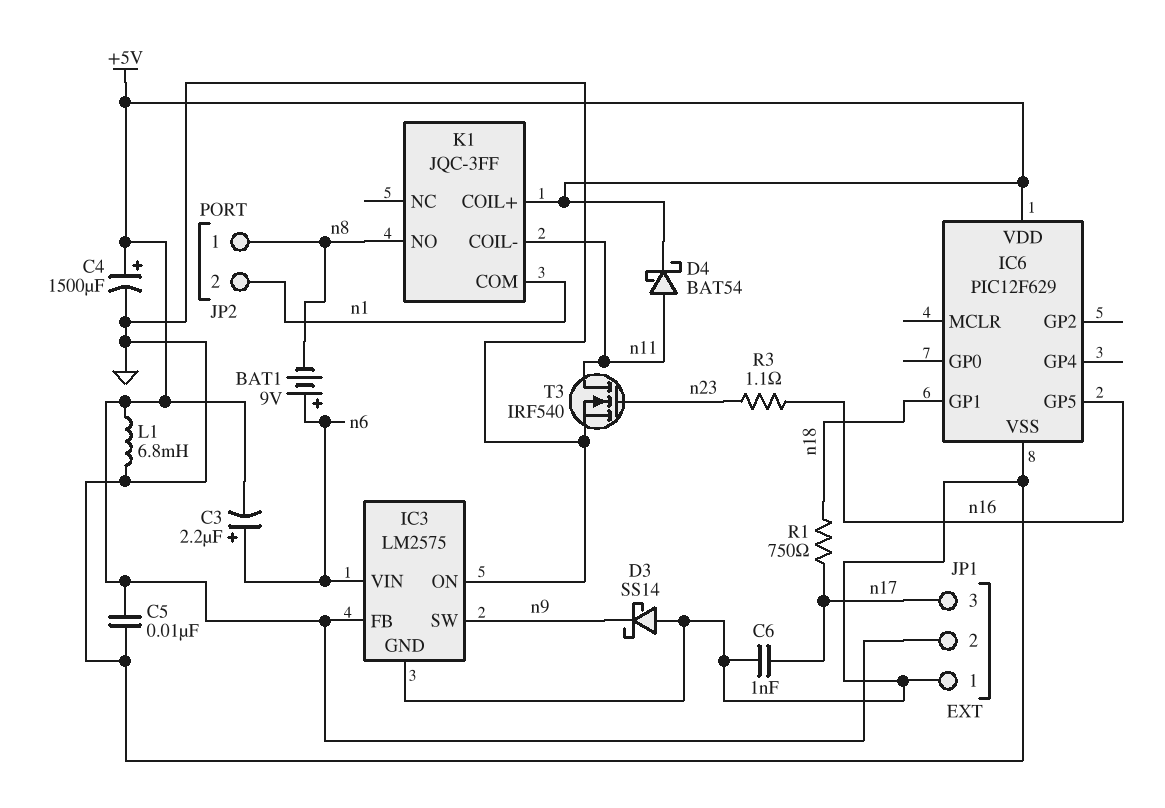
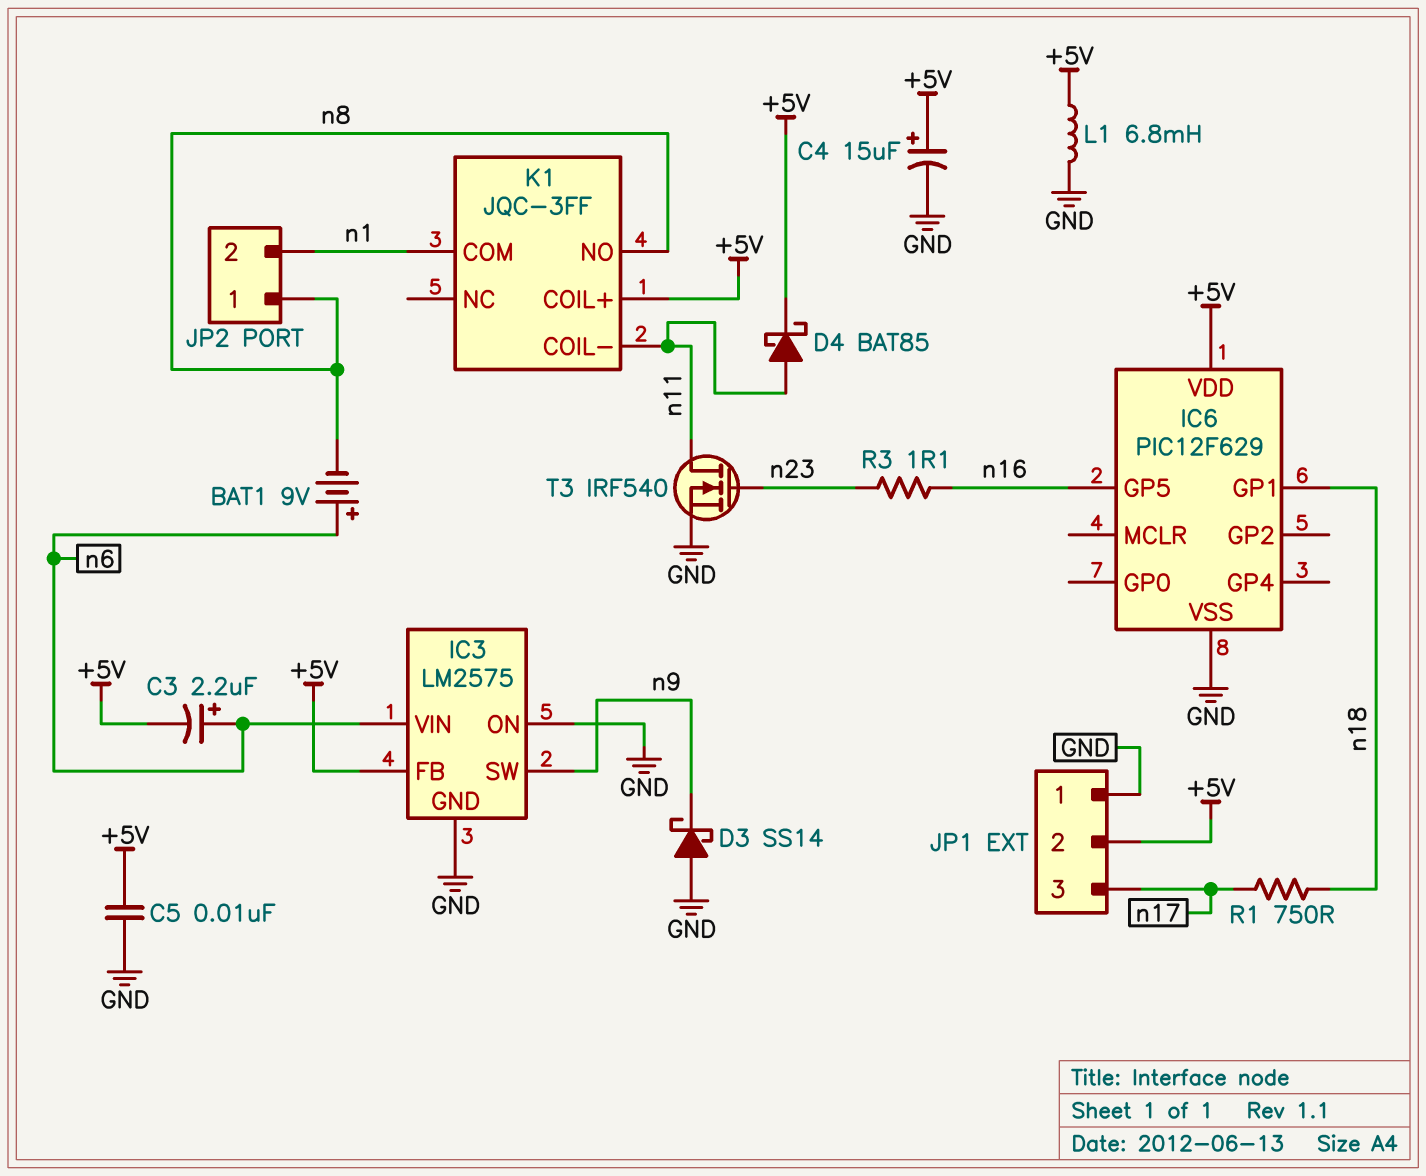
C4: 1500uF (plus +5V, minus GND) -> 15uF (plus +5V, minus GND)
C6: 1nF (GND, n17) -> none
D4: schottky BAT54 (A n11, K +5V) -> schottky BAT85 (A n11, K +5V)

